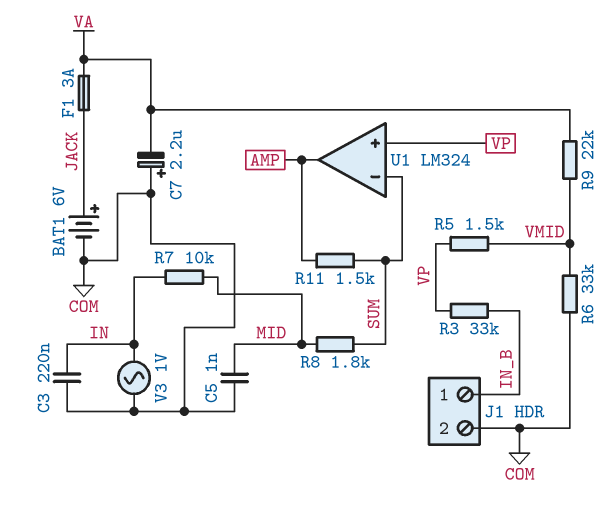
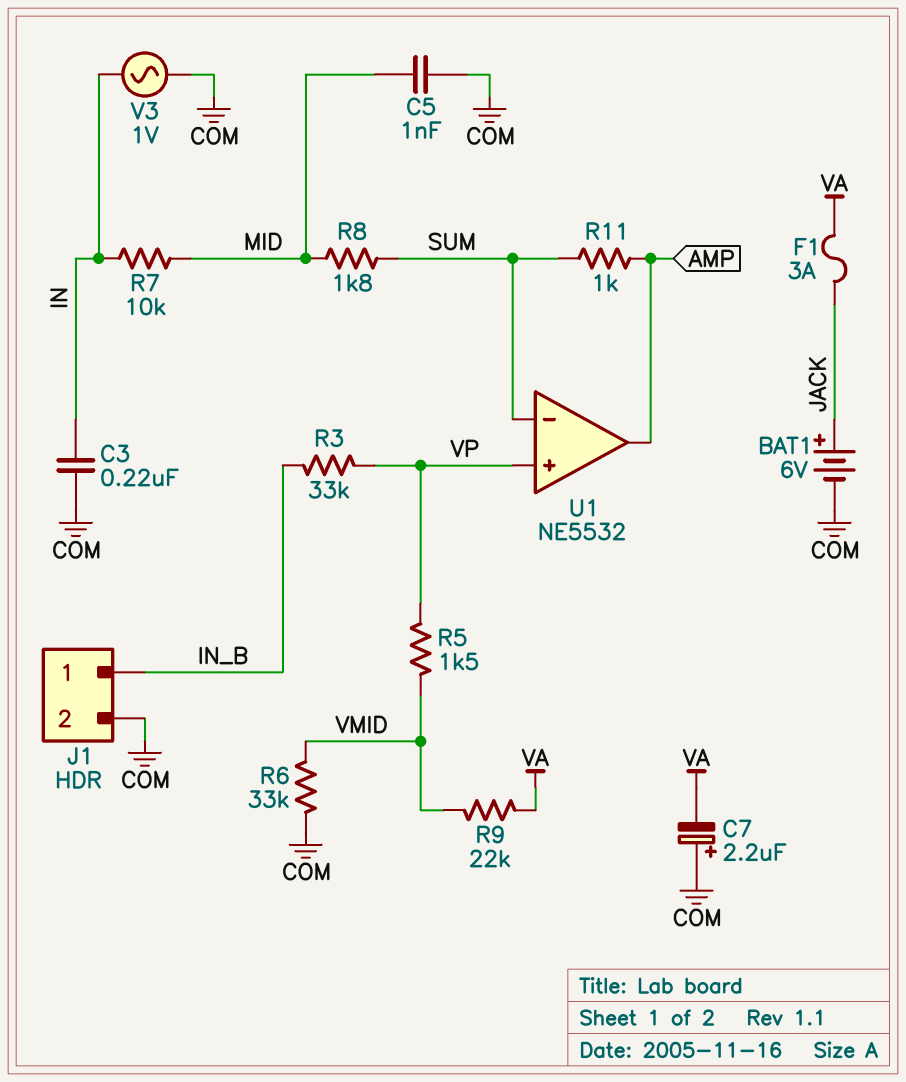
R11: 1.5k (AMP, SUM) -> 1k (AMP, SUM)
U1: LM324 -> NE5532

